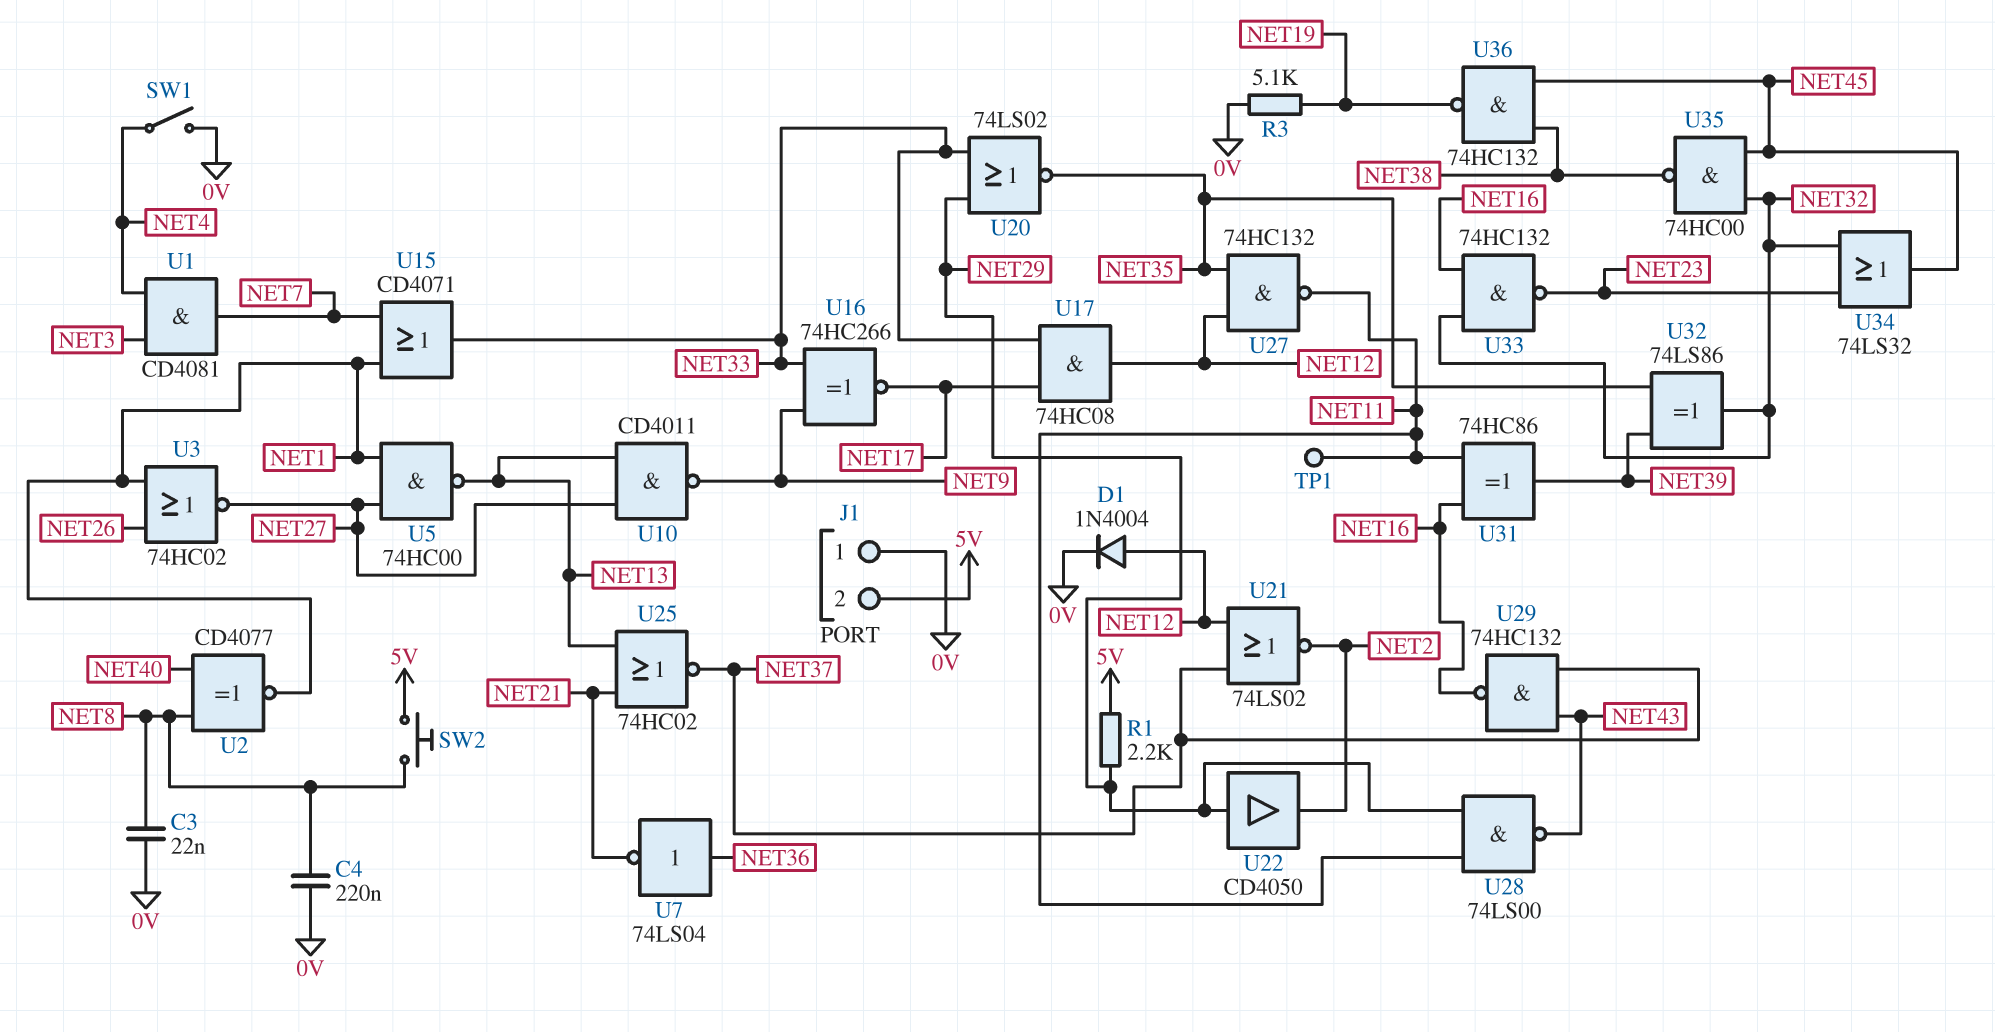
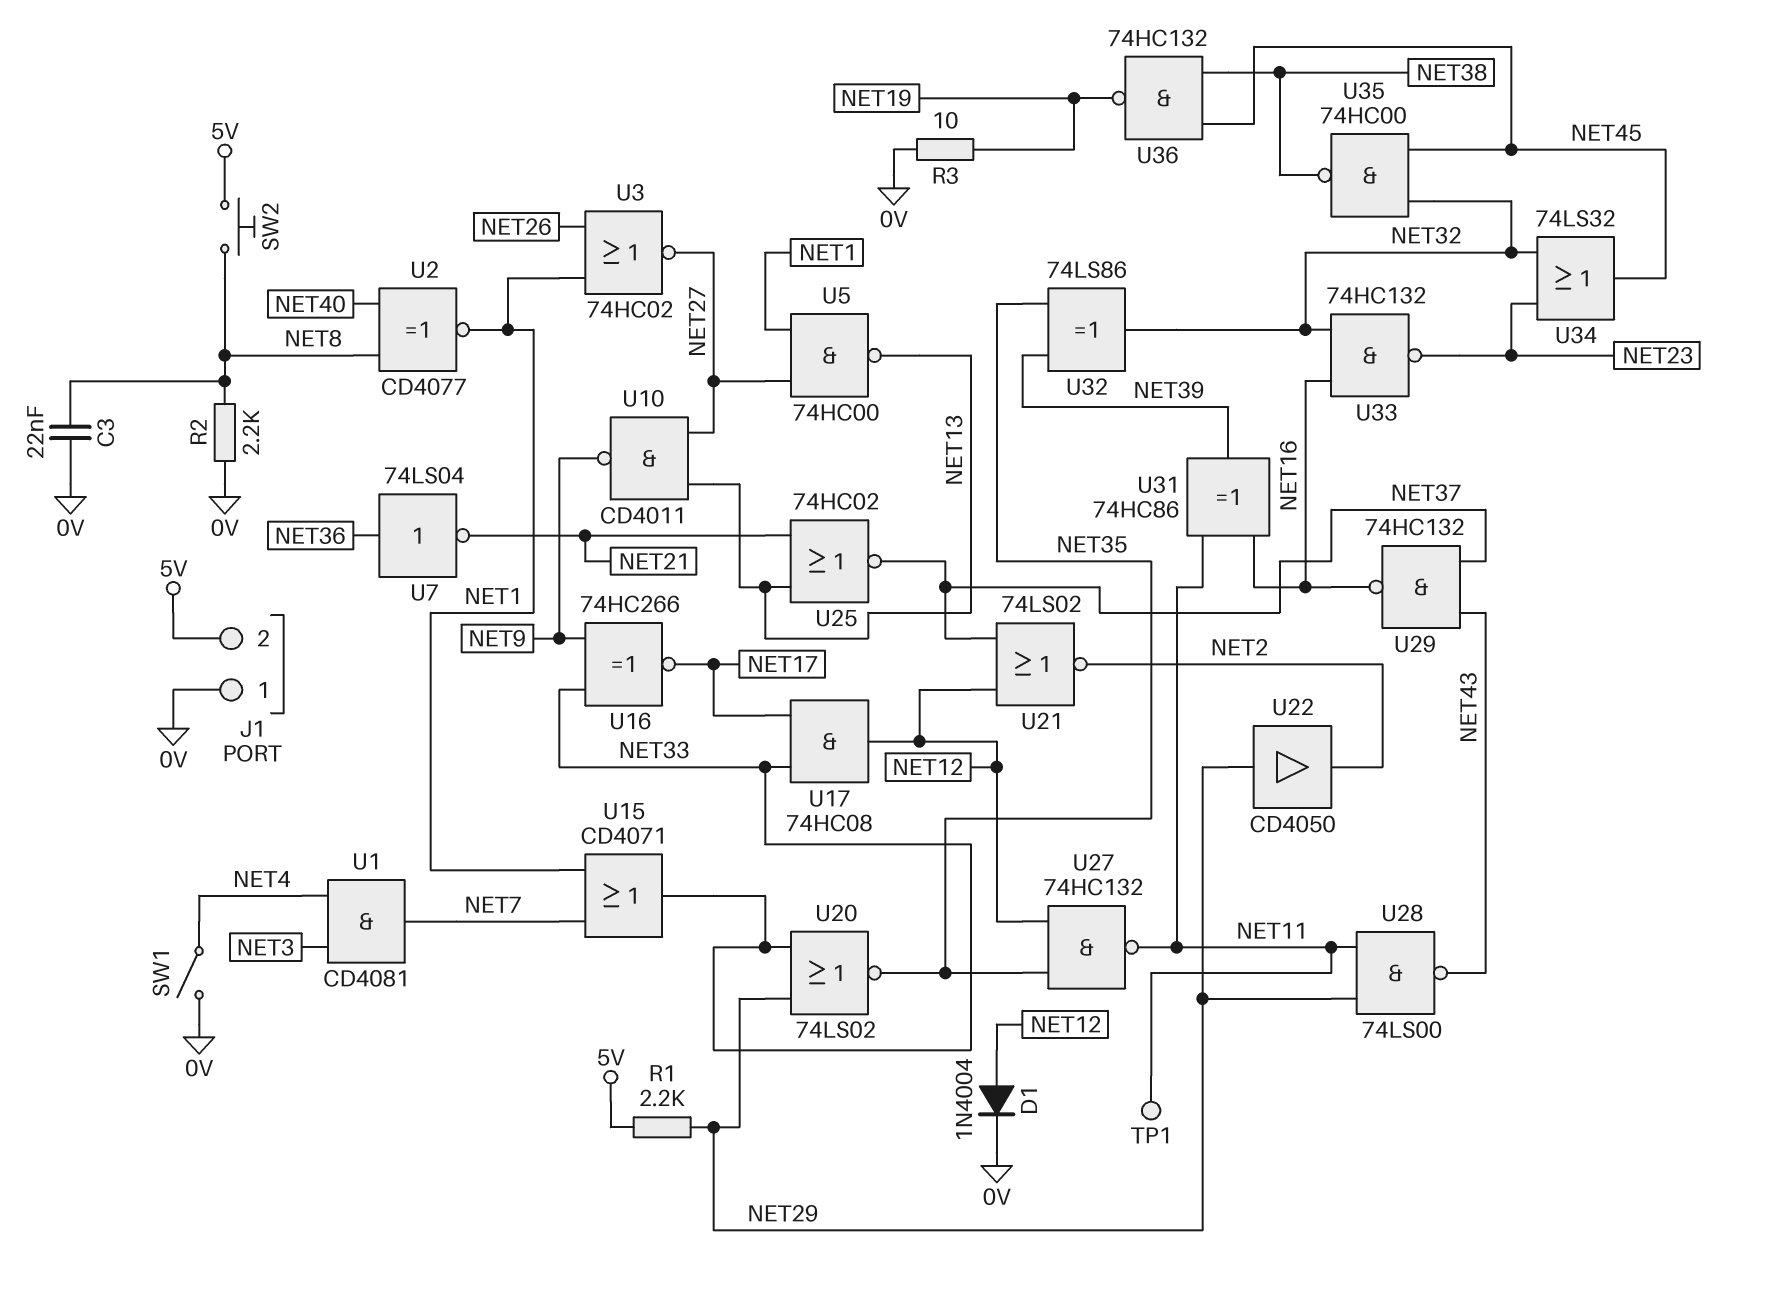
C4: 220nF (0V, NET8) -> none
R2: none -> 2.2k (0V, NET8)
R3: 5.1k (0V, NET19) -> 10 (0V, NET19)

